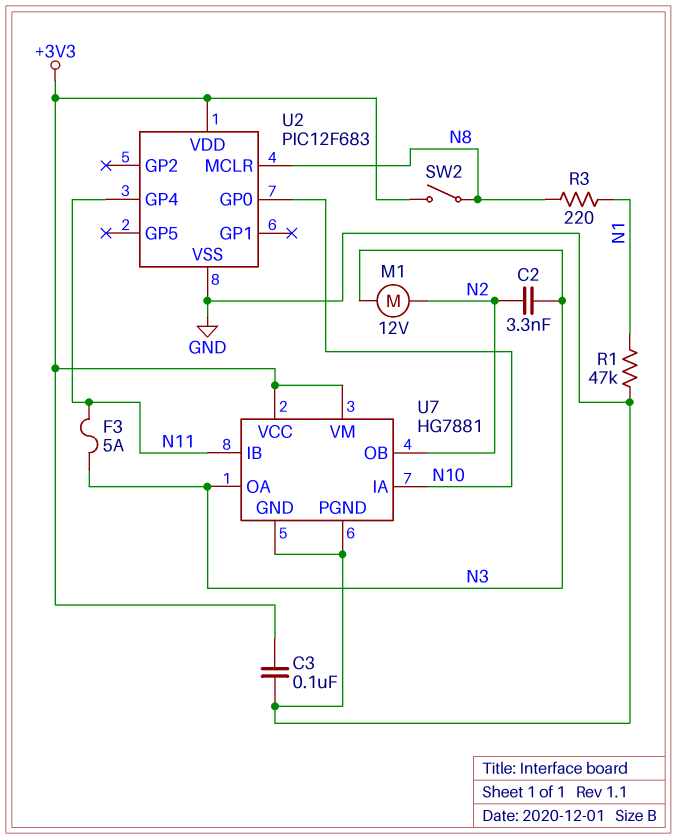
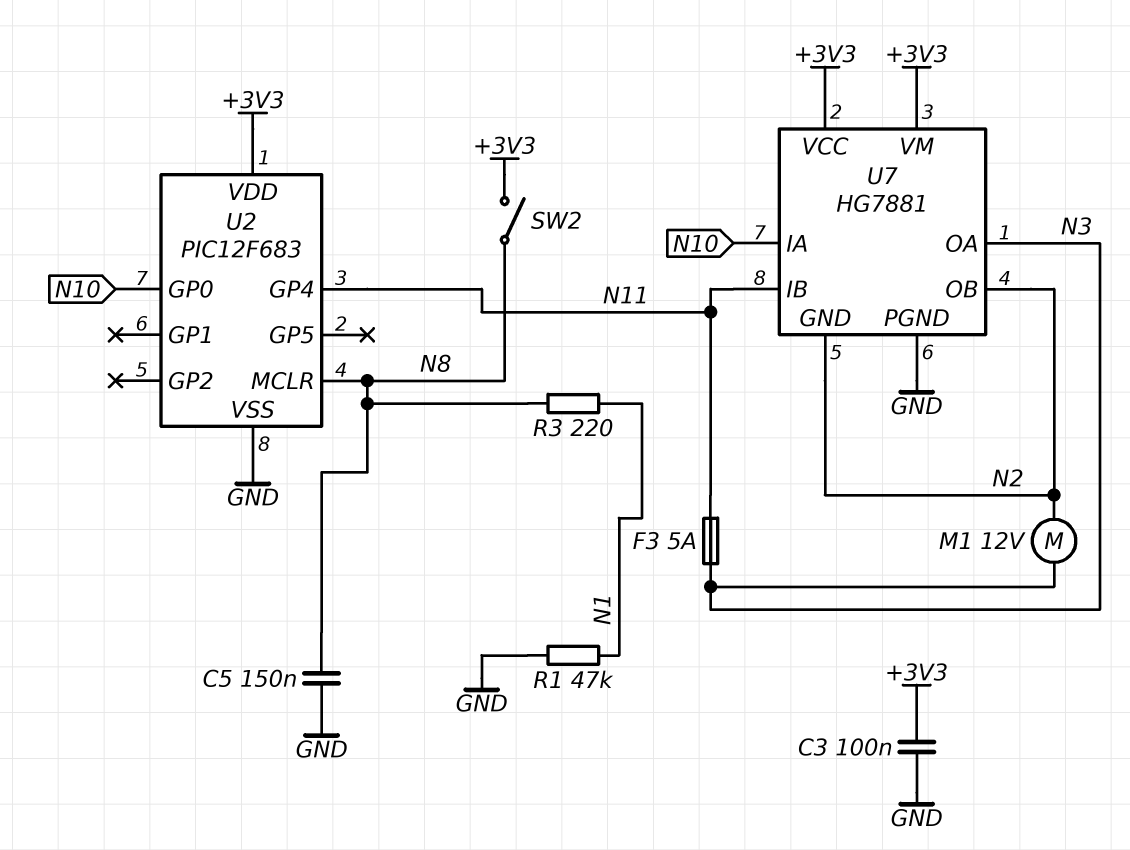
C2: 3.3nF (N2, N3) -> none
C5: none -> 150nF (GND, N8)
U7 pin GND: GND -> N2

